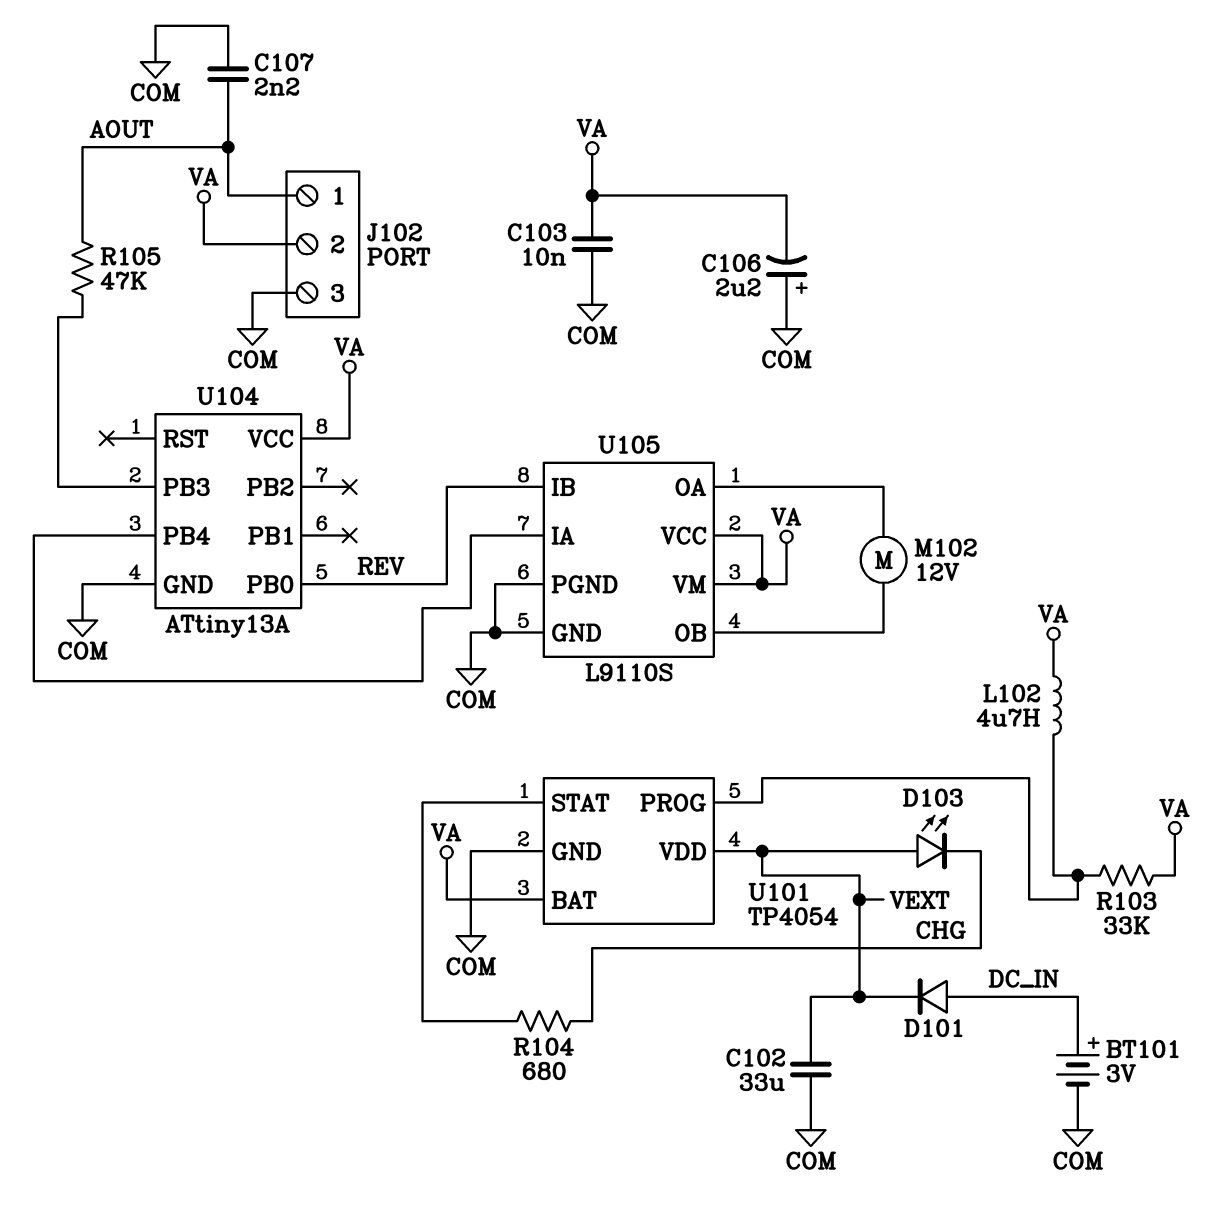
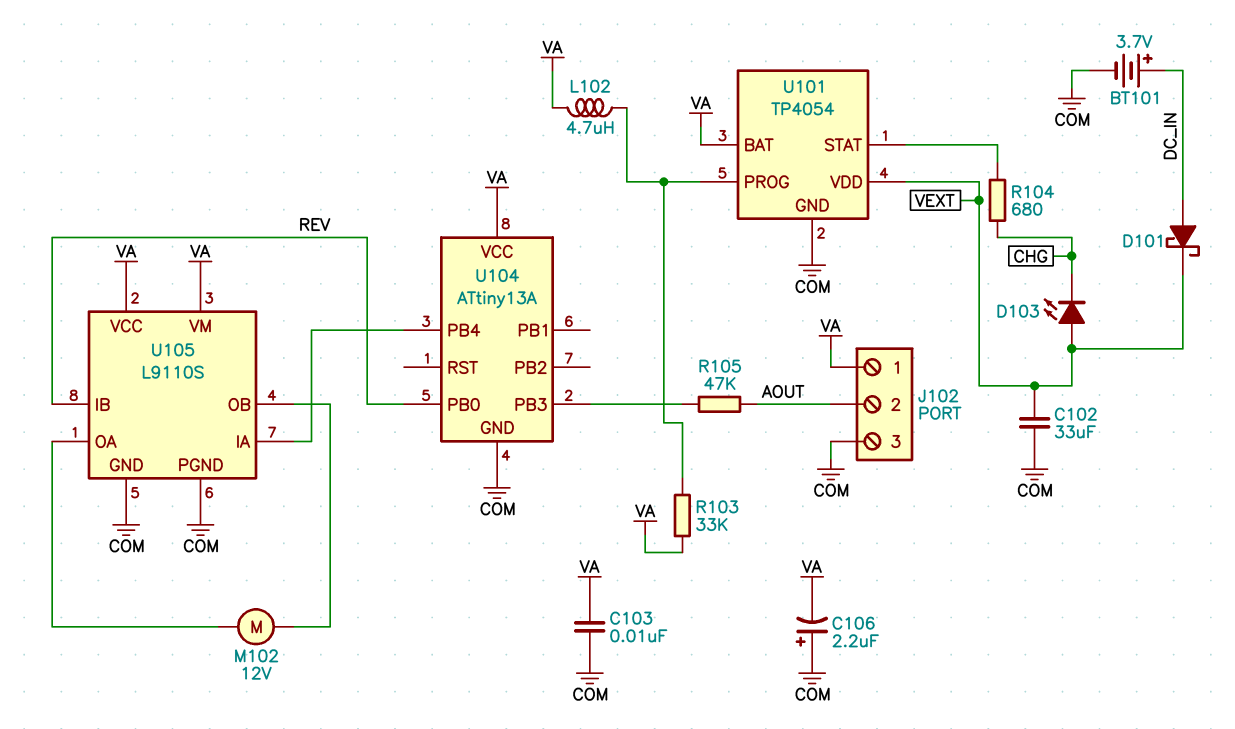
BT101: 3V (plus DC_IN, minus COM) -> 3.7V (plus DC_IN, minus COM)
C107: 2.2nF (AOUT, COM) -> none
D101: diode (A DC_IN, K VEXT) -> schottky (A DC_IN, K VEXT)
J102 pin 1: AOUT -> VA
J102 pin 2: VA -> AOUT

